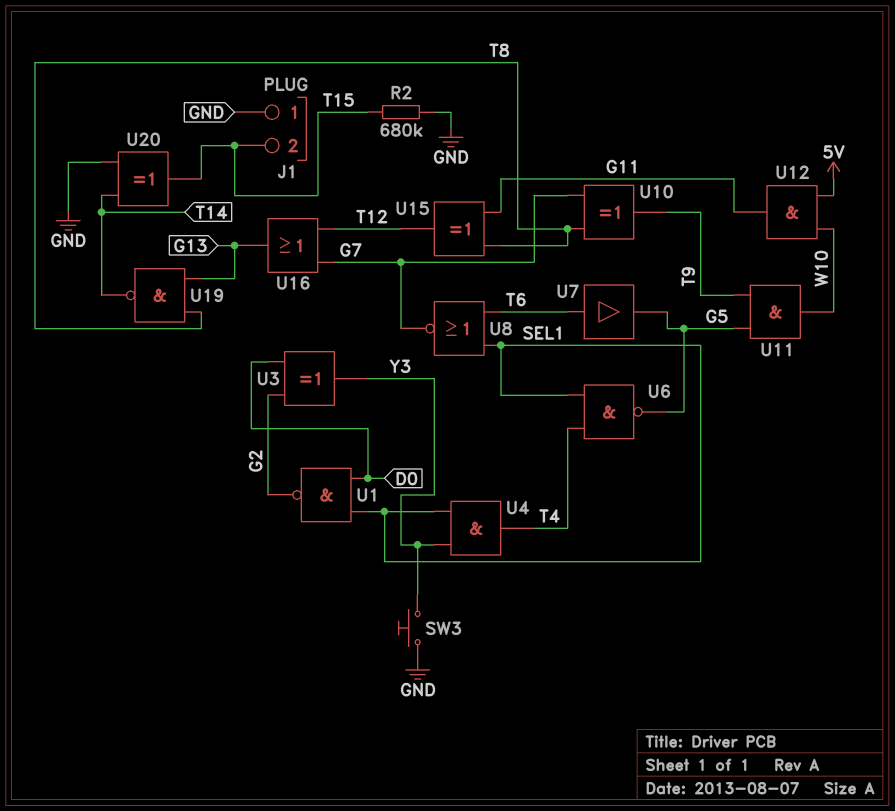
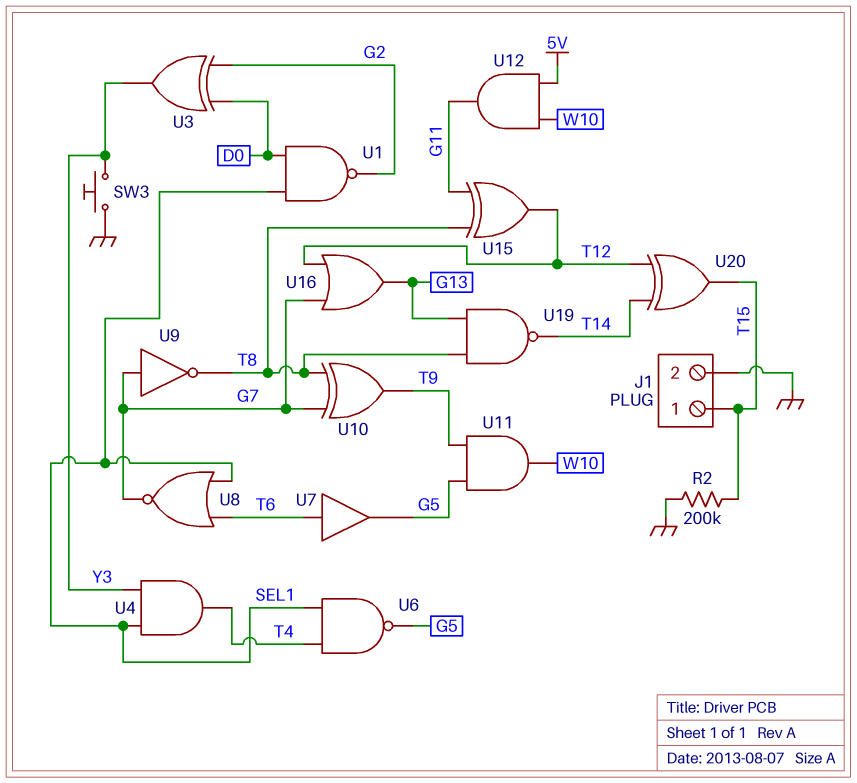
J1 pin 1: GND -> T15
J1 pin 2: T15 -> GND
R2: 680k (GND, T15) -> 200k (GND, T15)
U9: none -> NOT (in G7, out T8)
U20: XOR (in GND, in T14, out T15) -> XOR (in T12, in T14, out T15)

